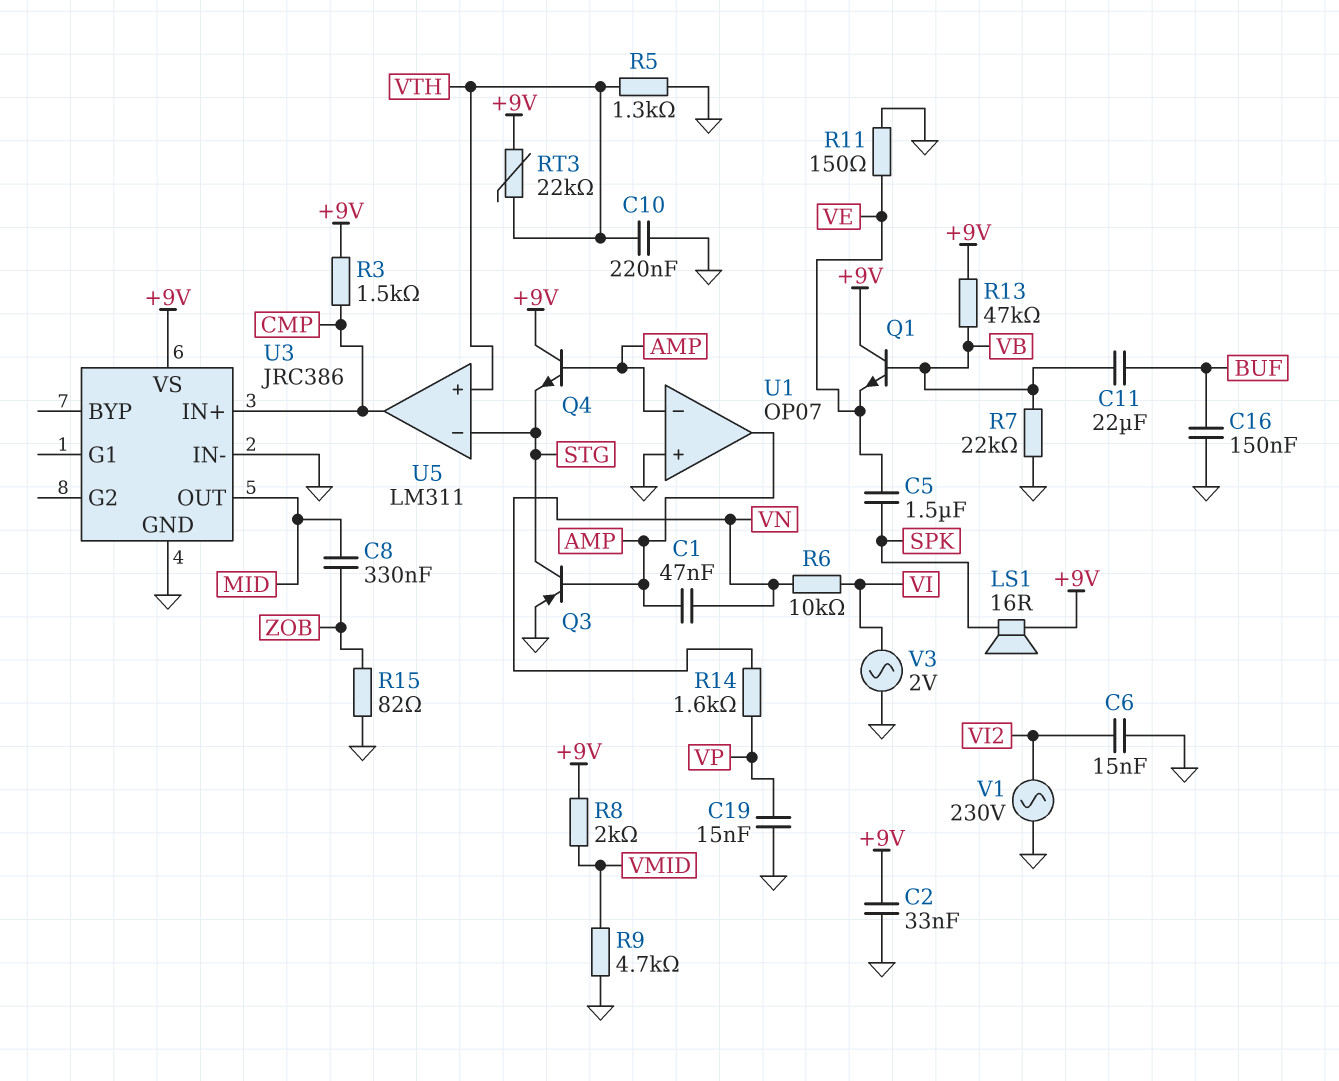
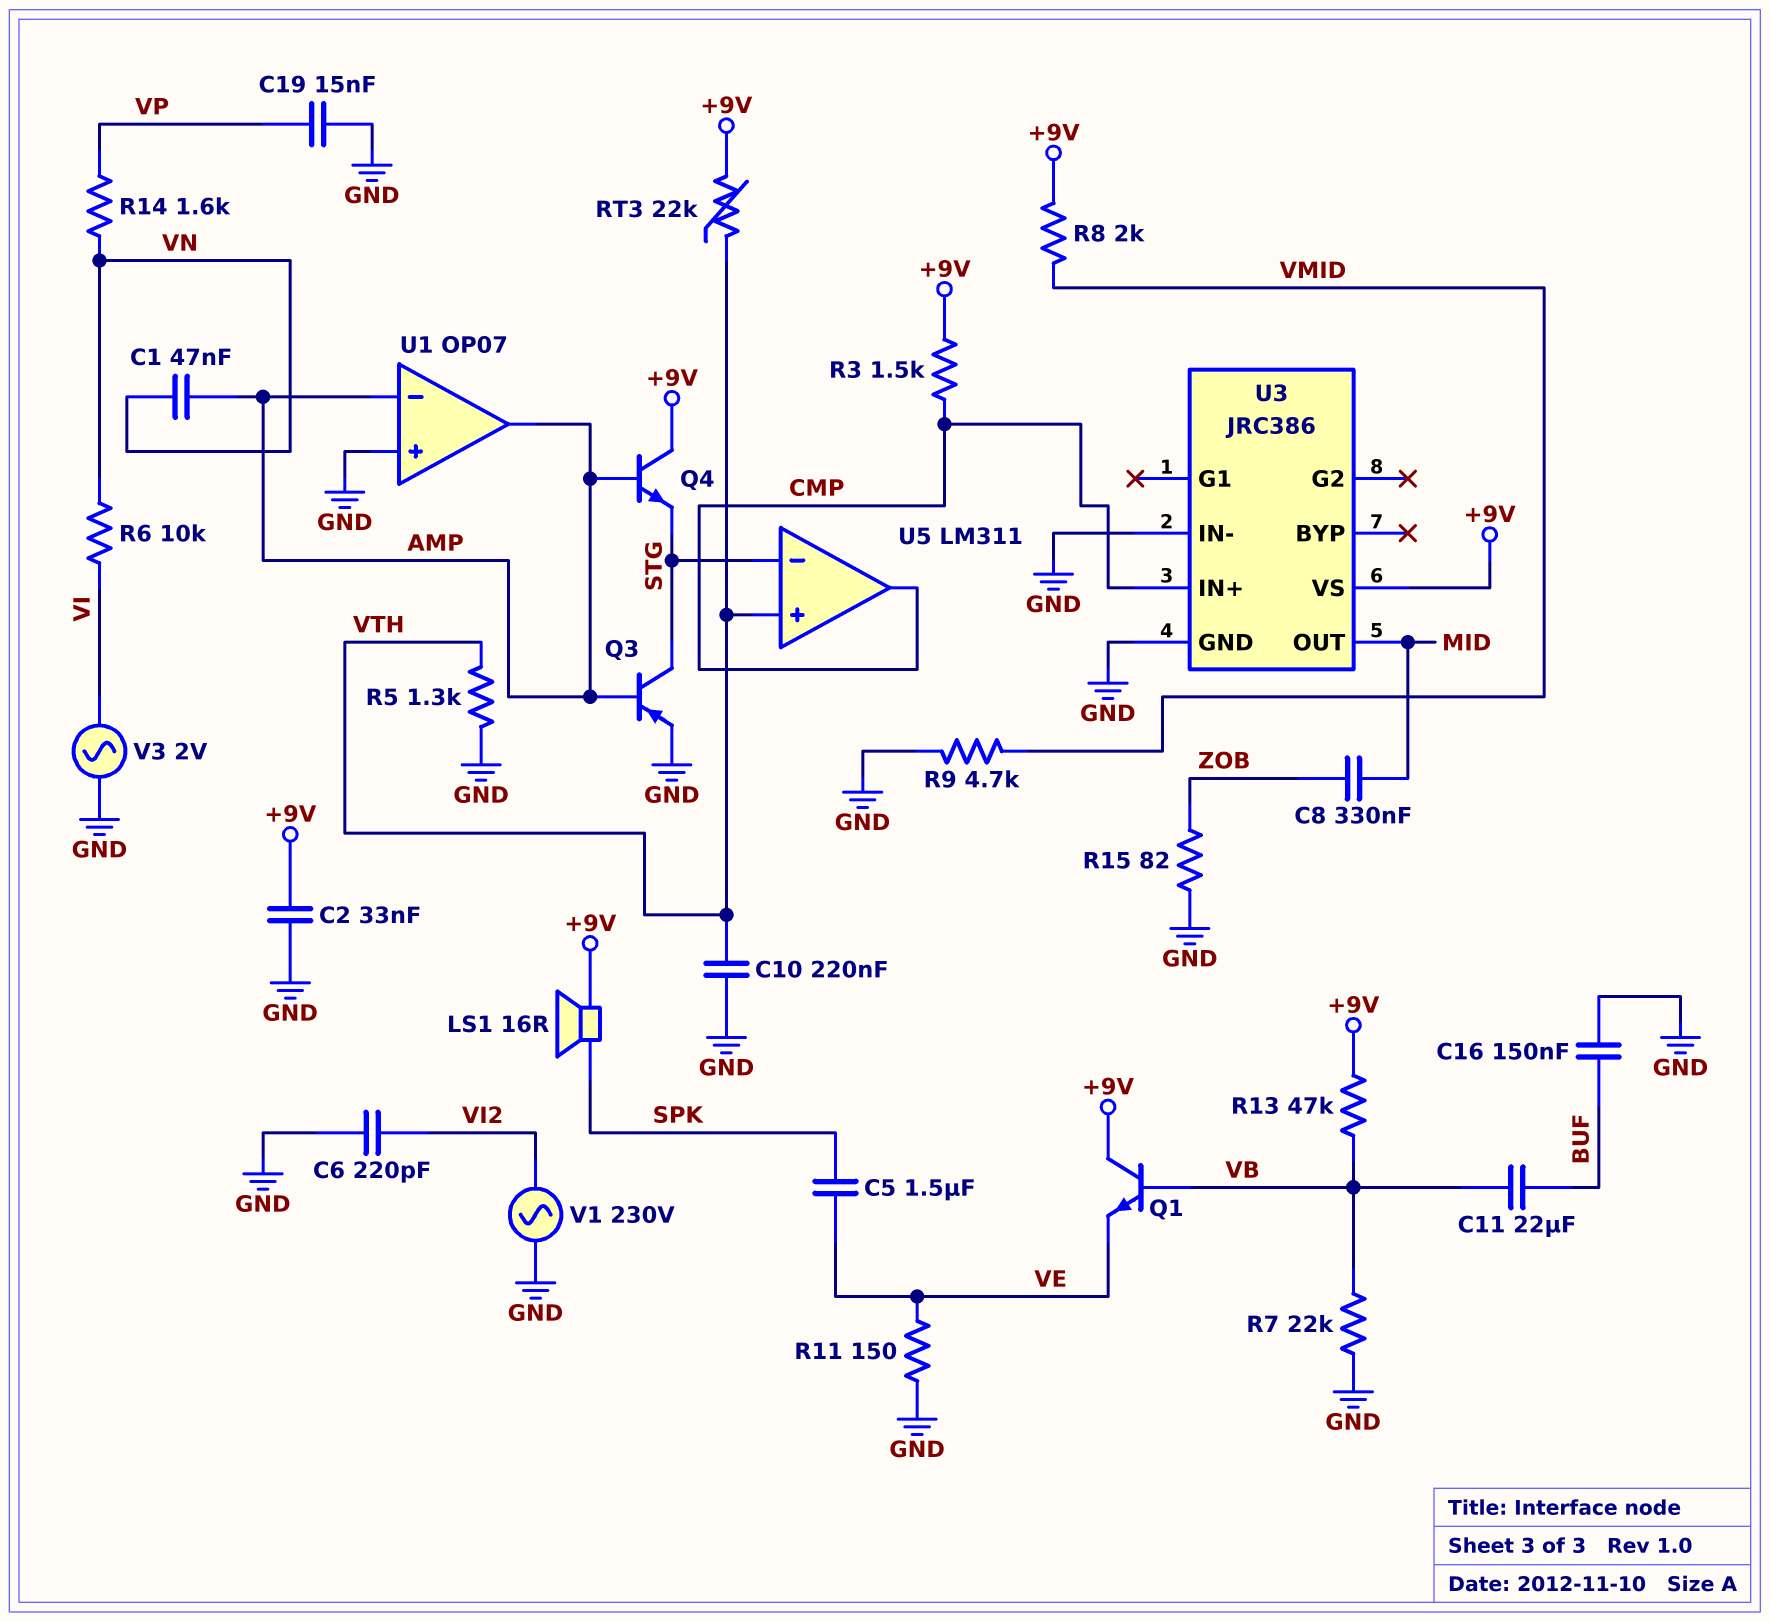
C6: 15nF (GND, VI2) -> 220pF (GND, VI2)

